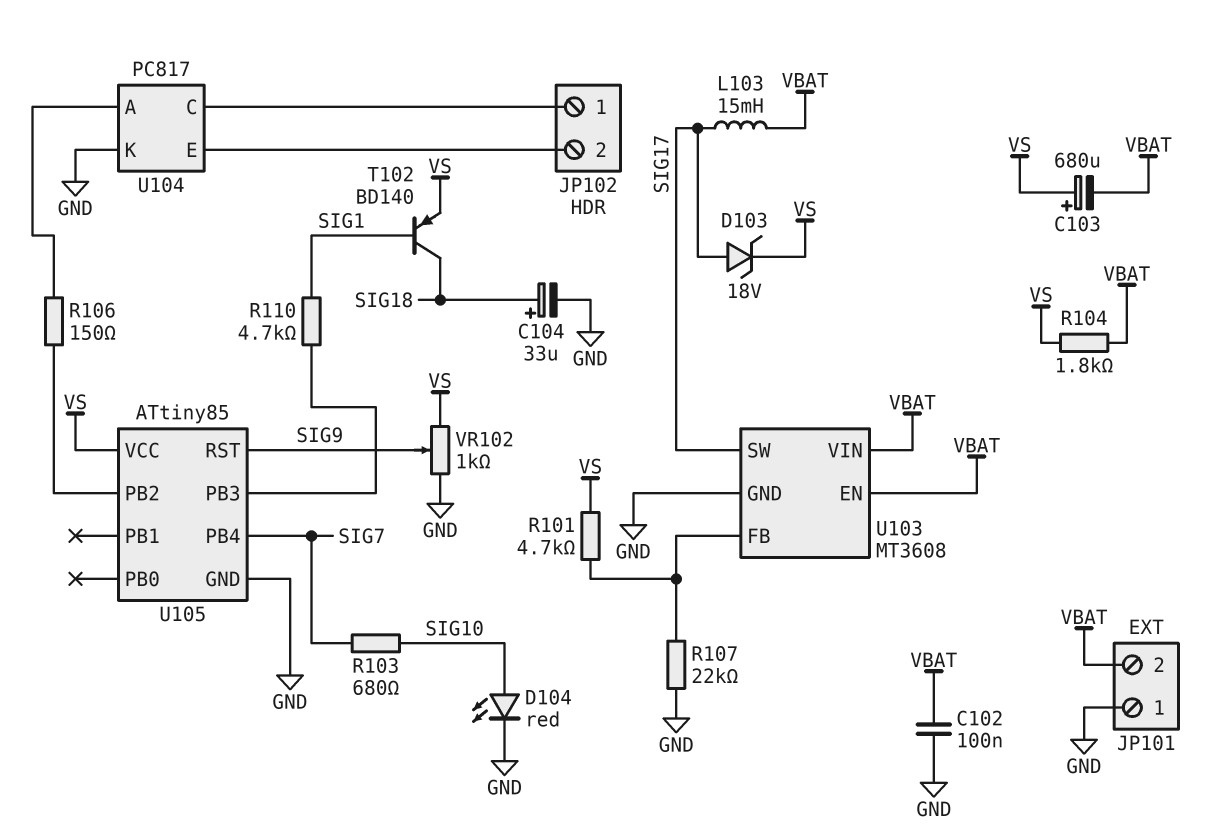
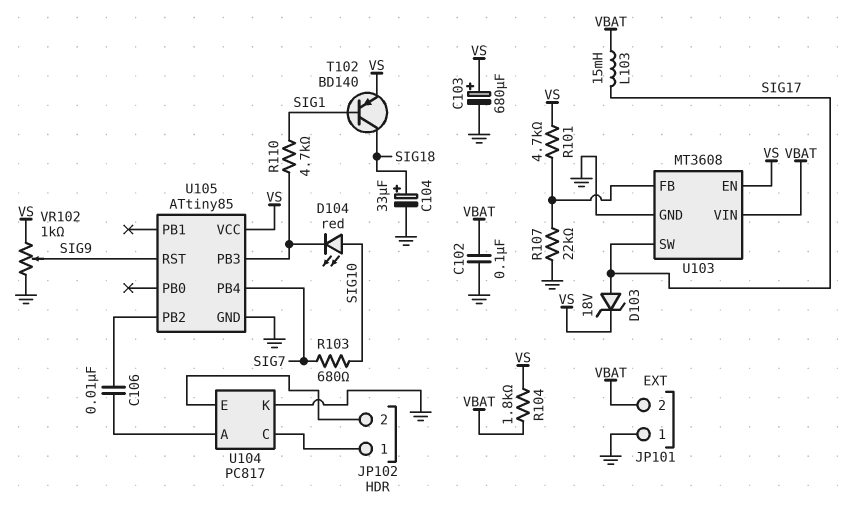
C103: 680uF (plus VS, minus VBAT) -> 680uF (plus VS, minus GND)
C106: none -> 10nF (U104/A, U105/PB2)
D104: LED red (A SIG10, K GND) -> LED red (A SIG10, K U105/PB3)
R106: 150 (U104/A, U105/PB2) -> none
U103 pin EN: VBAT -> VS

